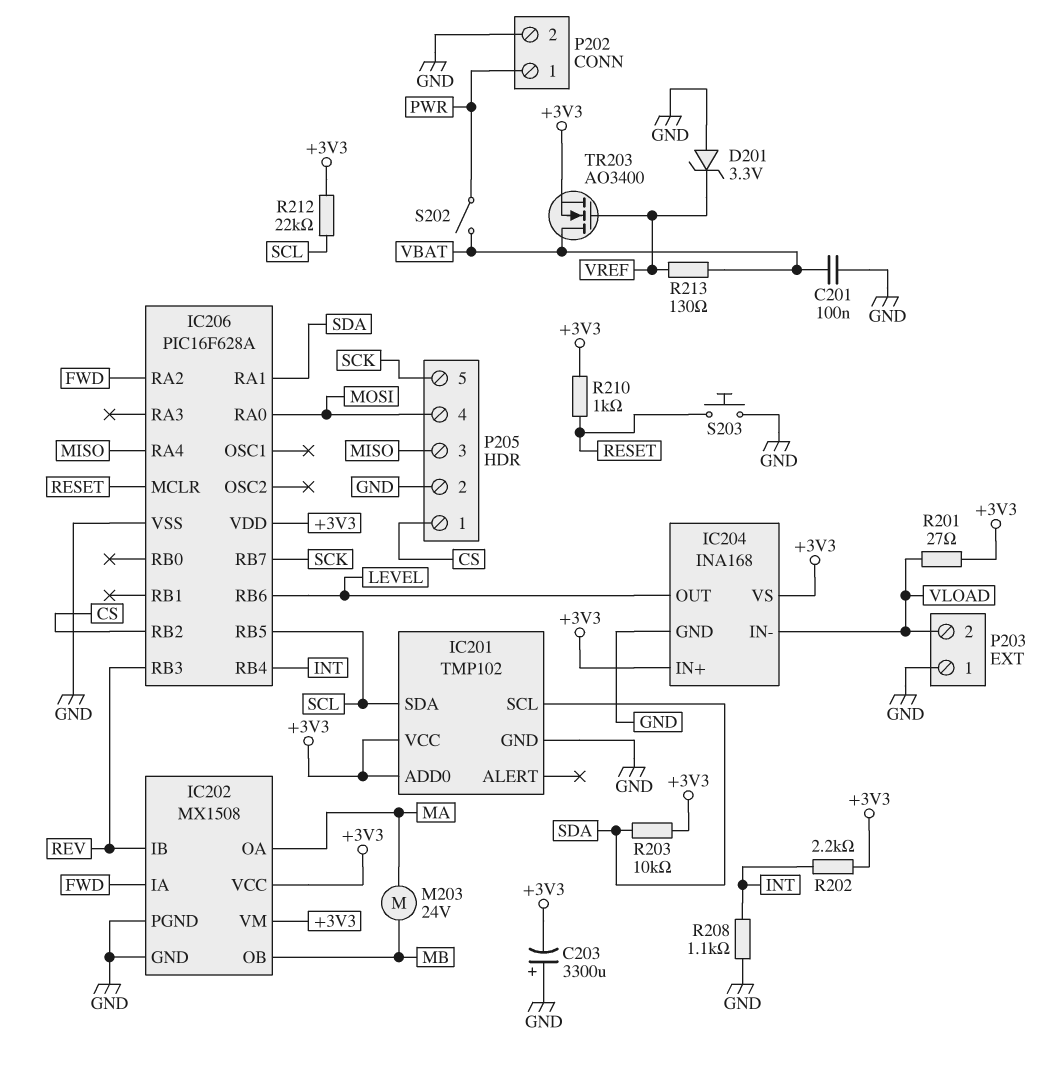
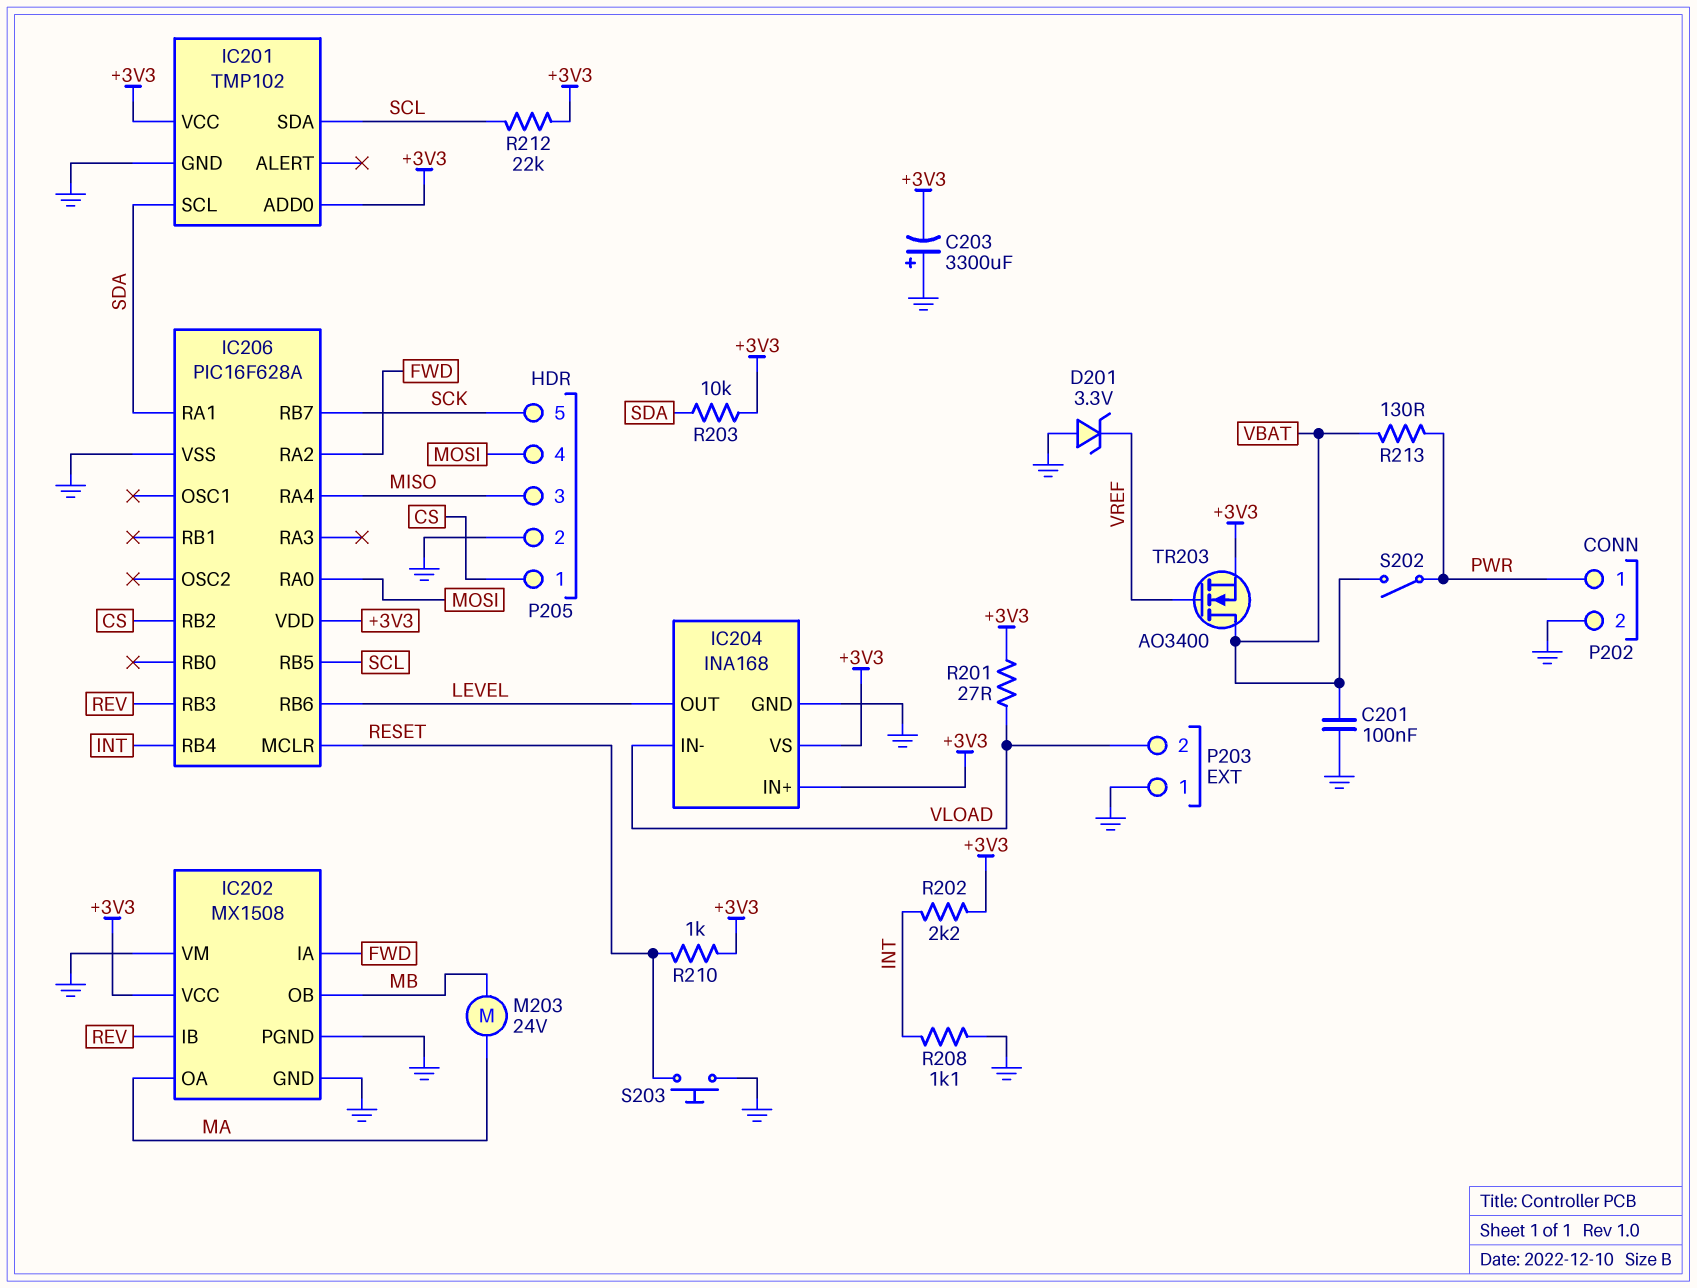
IC202 pin VM: +3V3 -> GND
R213: 130 (VBAT, VREF) -> 130 (PWR, VBAT)

